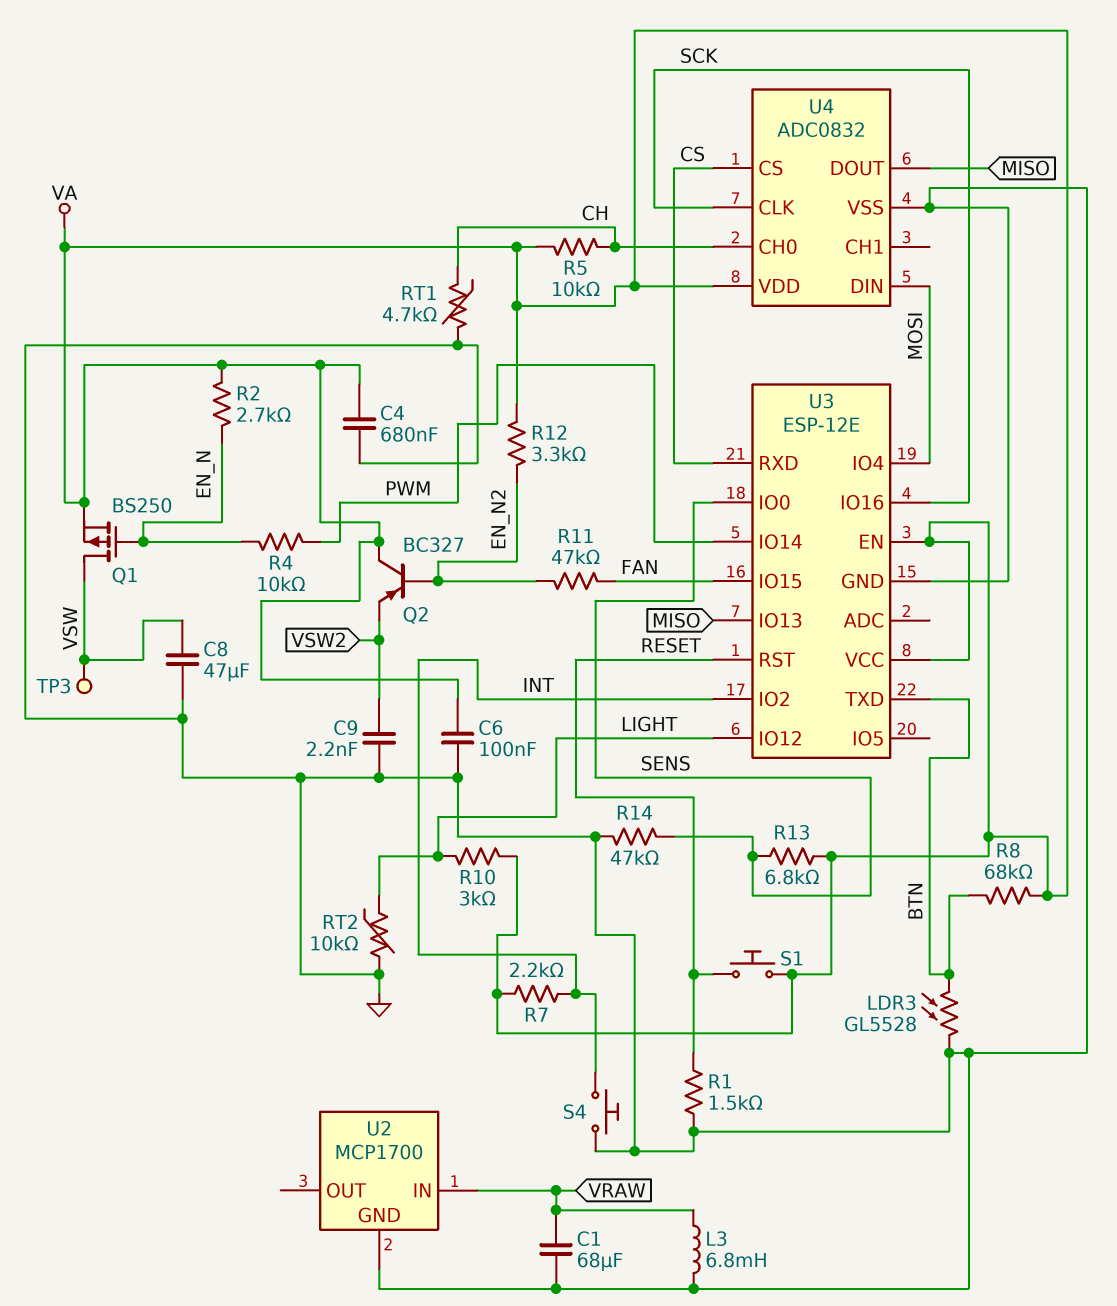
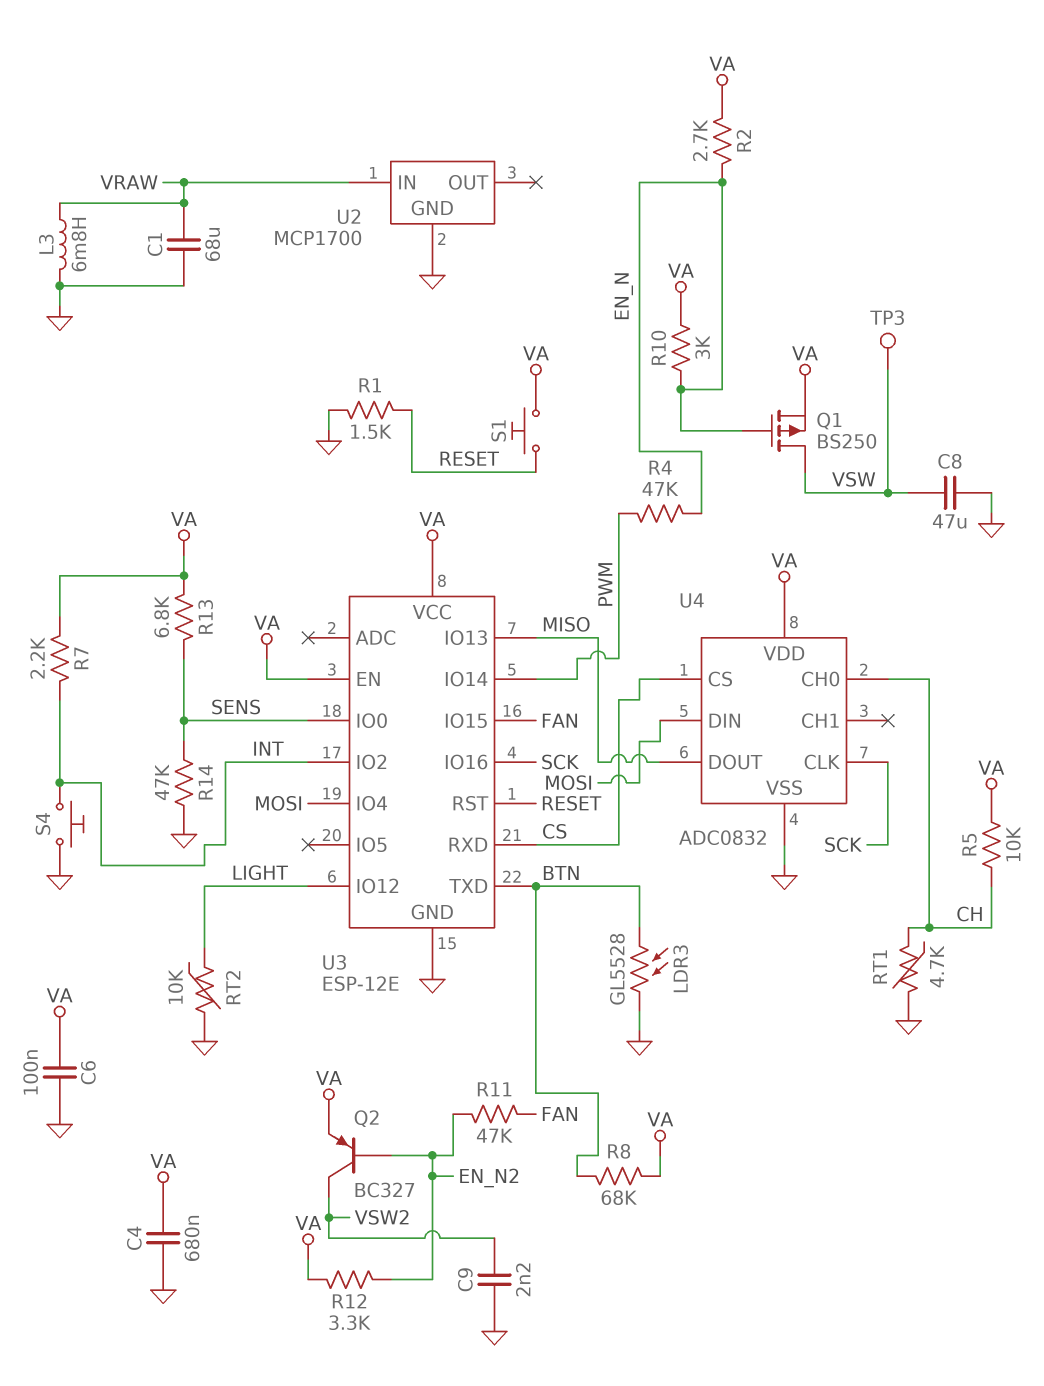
Q2: PNP BC327 (B EN_N2, C VA, E VSW2) -> PNP BC327 (B EN_N2, C VSW2, E VA)
R4: 10k (EN_N, PWM) -> 47k (EN_N, PWM)
R10: 3k (LIGHT, VA) -> 3k (EN_N, VA)

